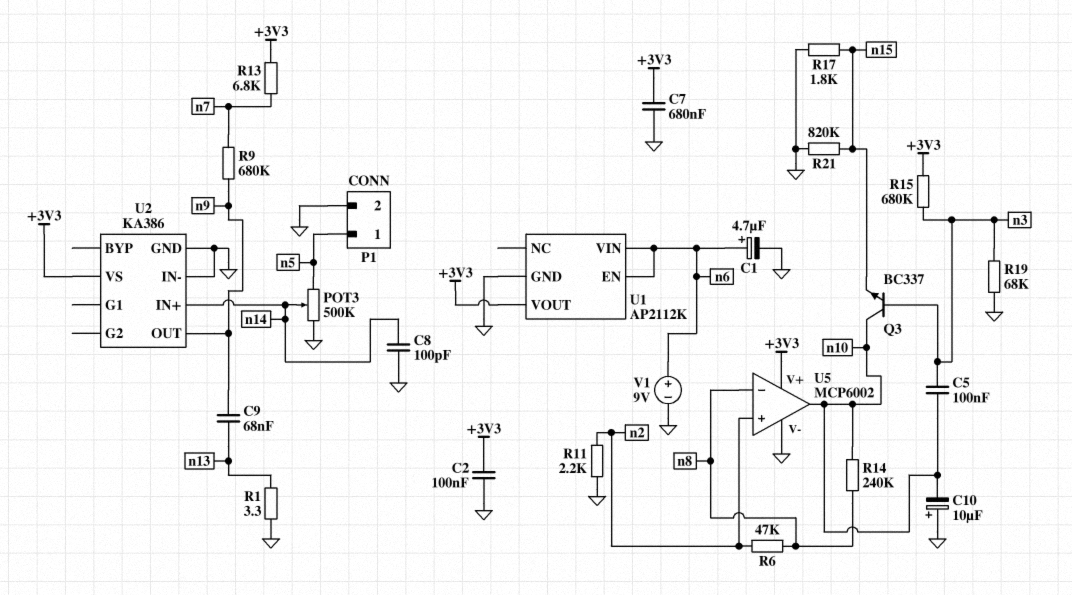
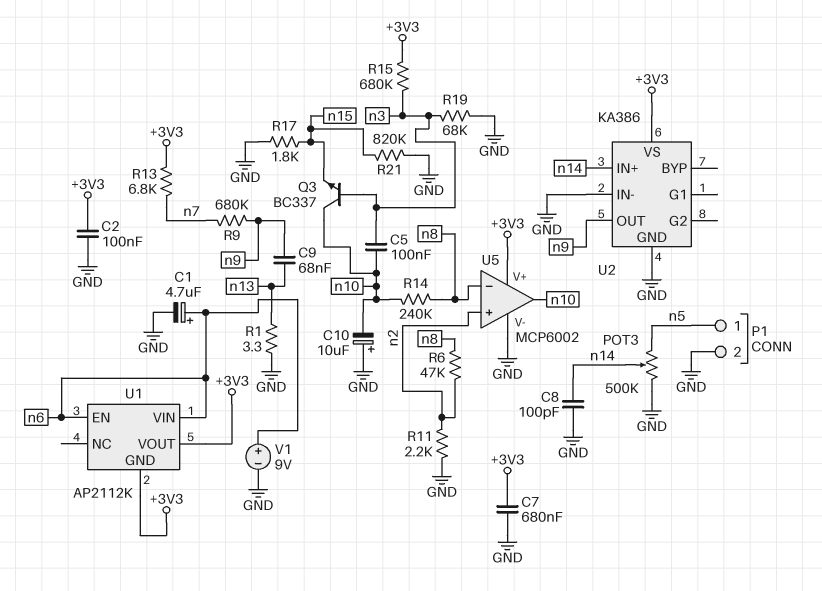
U1 pin GND: GND -> +3V3

